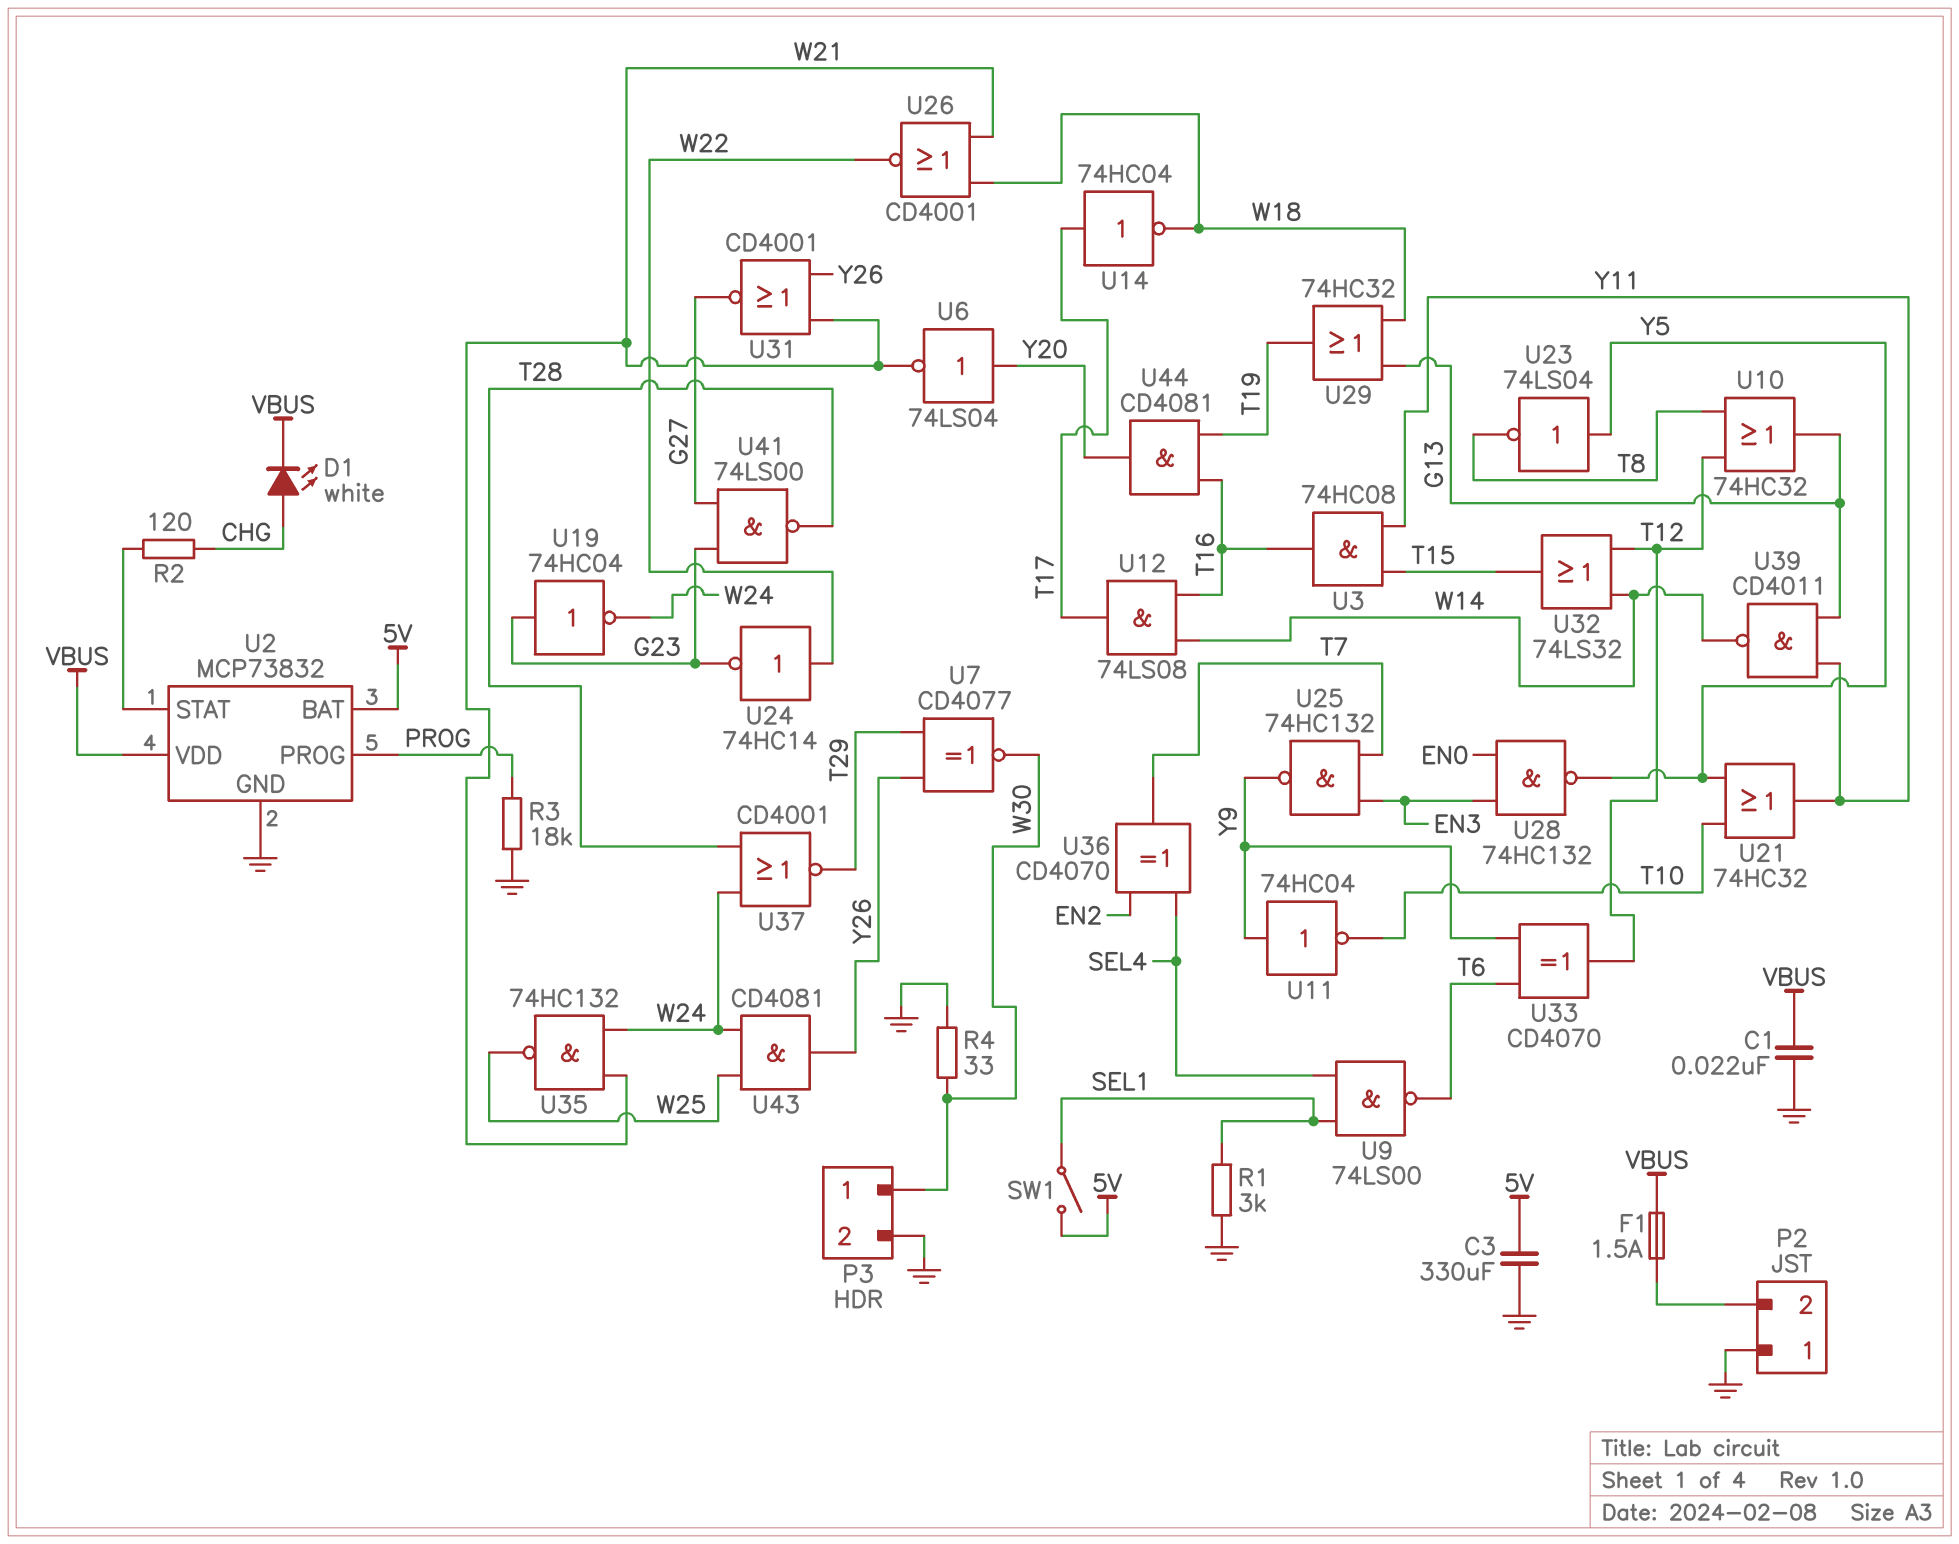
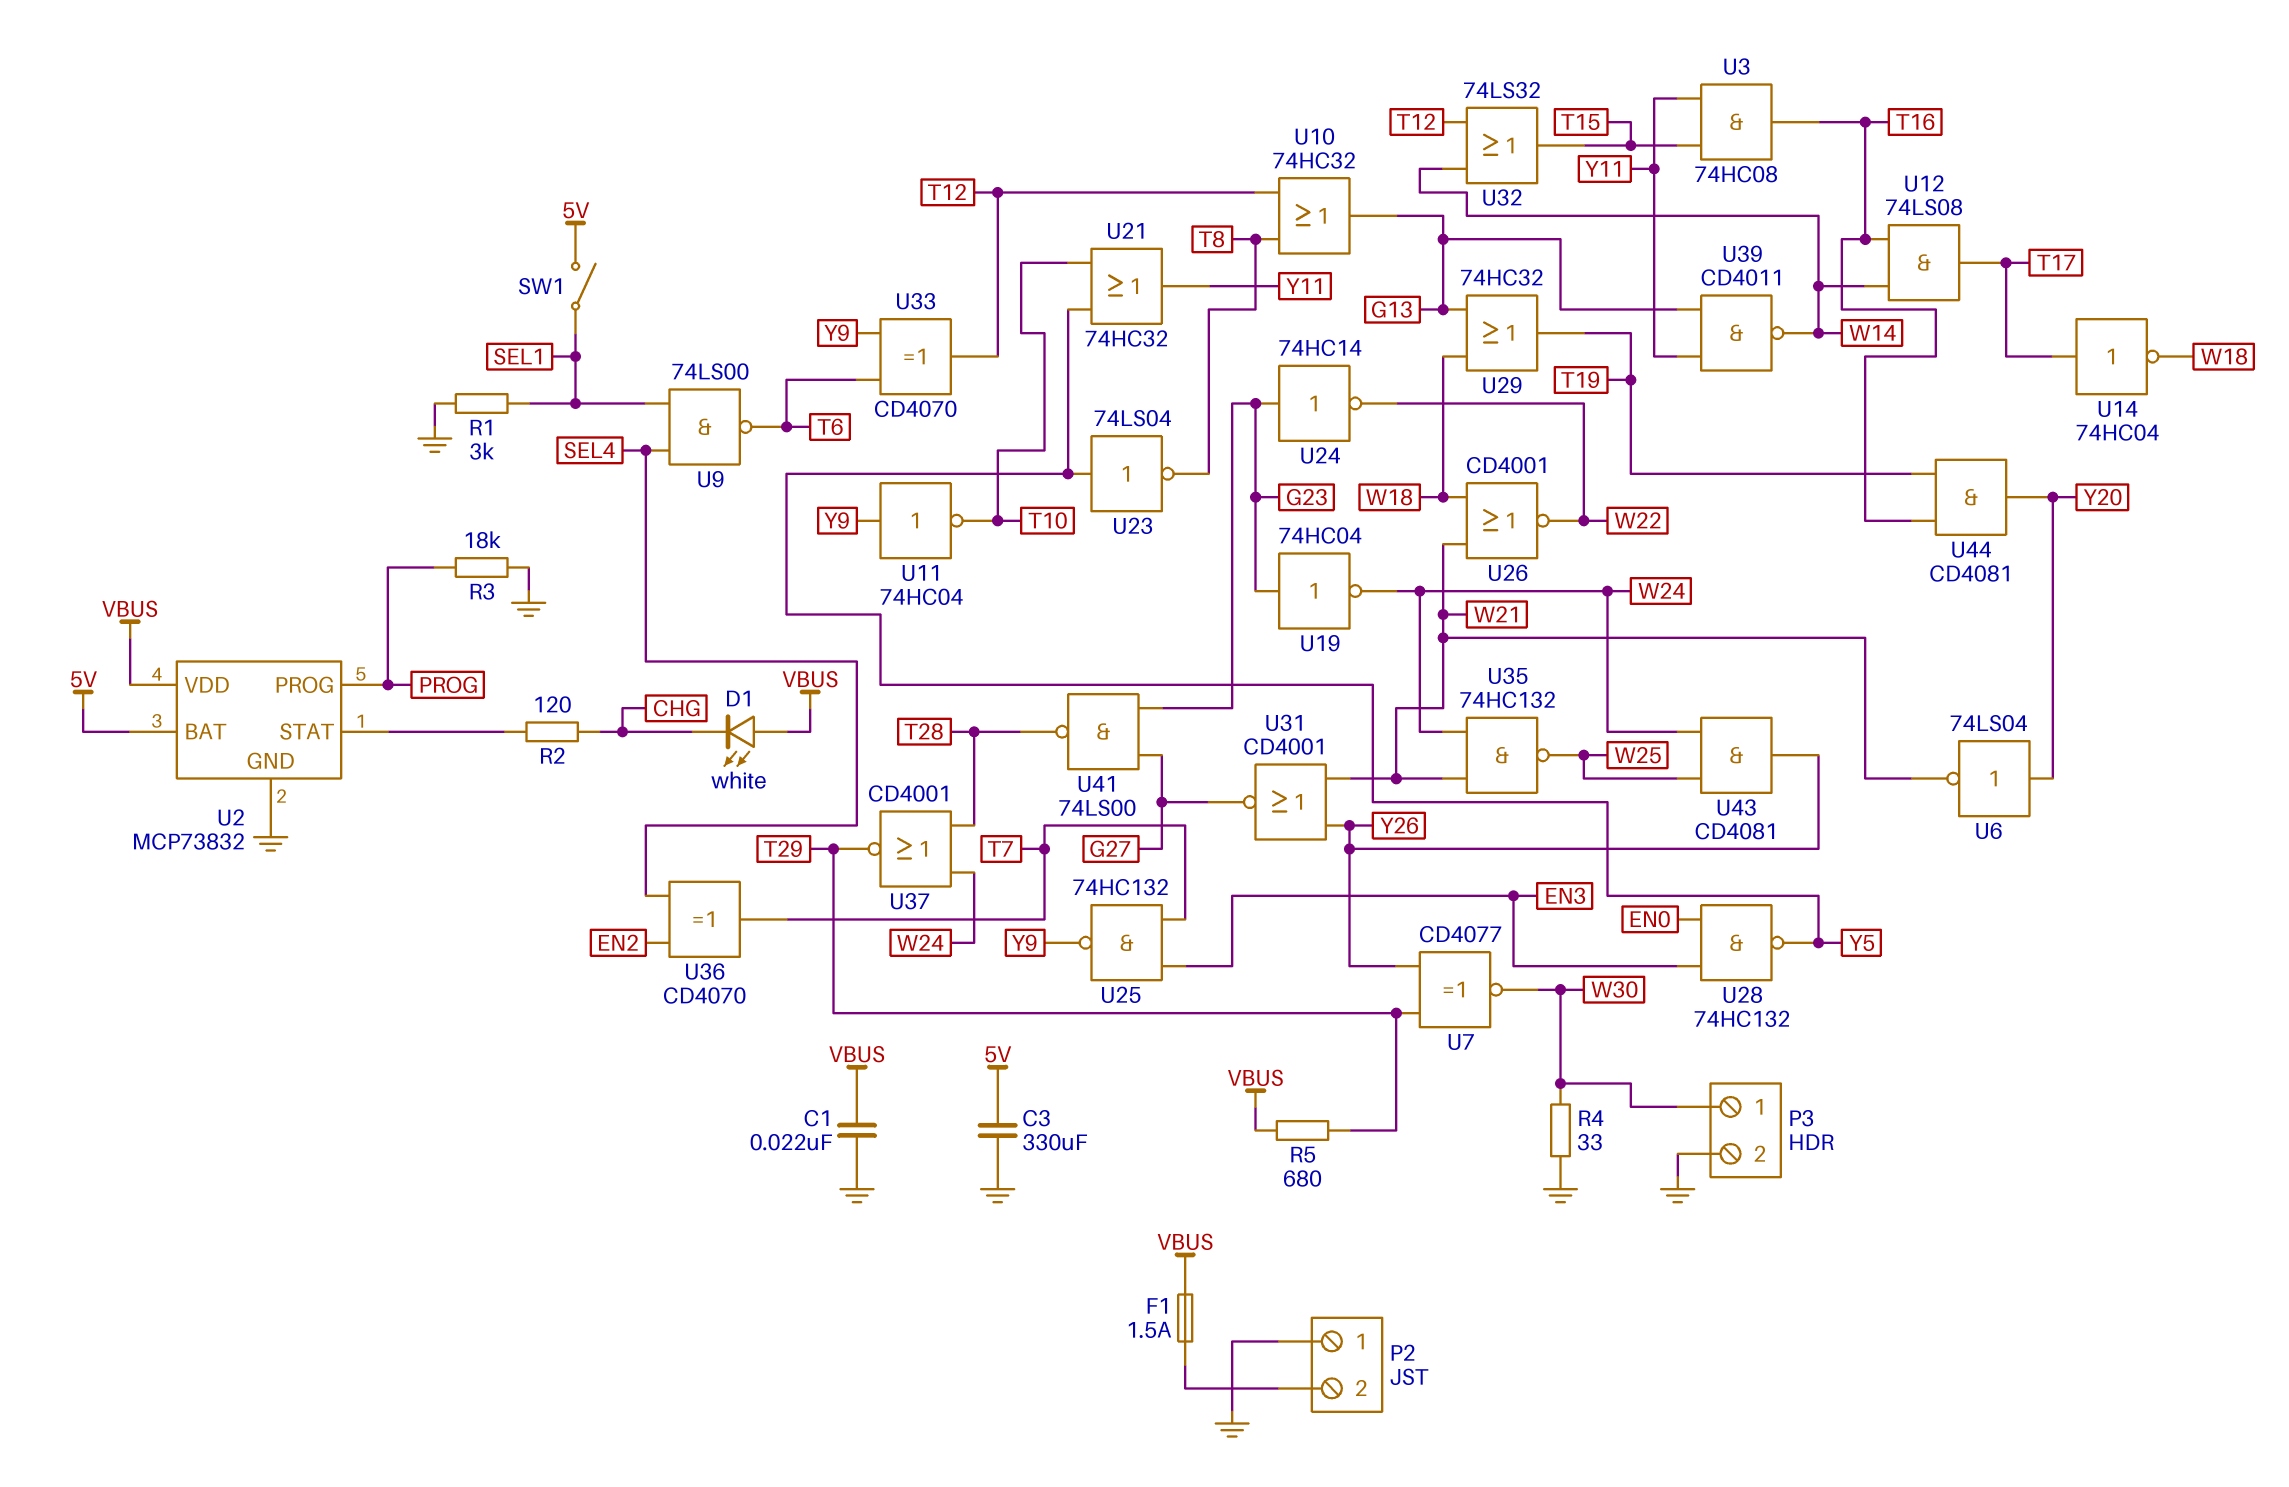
D1: LED white (A CHG, K VBUS) -> LED white (A VBUS, K CHG)
R5: none -> 680 (T29, VBUS)
U24: NOT 74HC14 (in W22, out G23) -> NOT 74HC14 (in G23, out W22)

